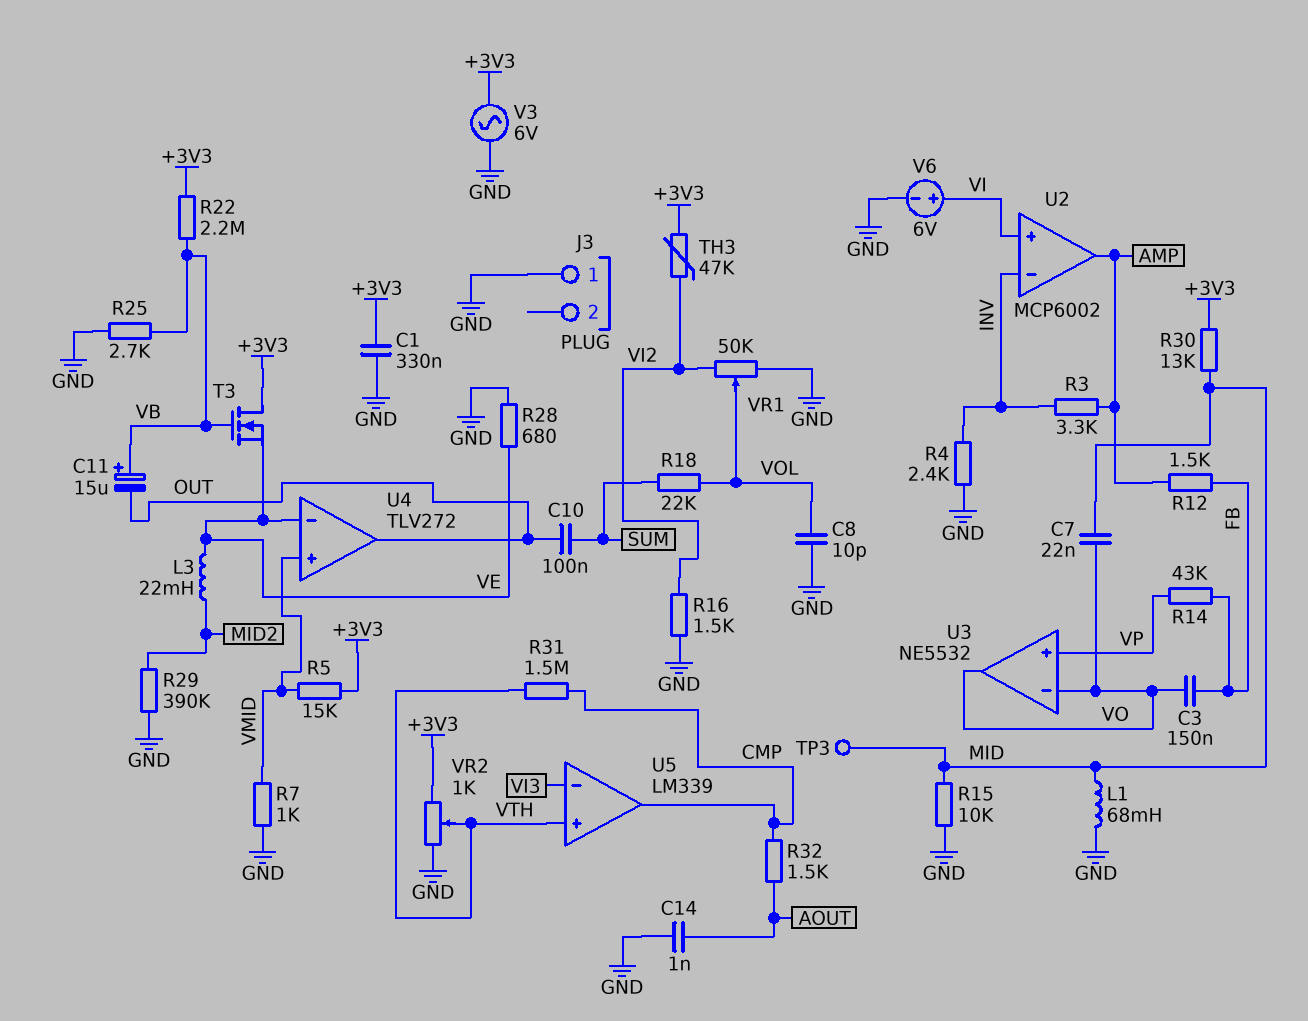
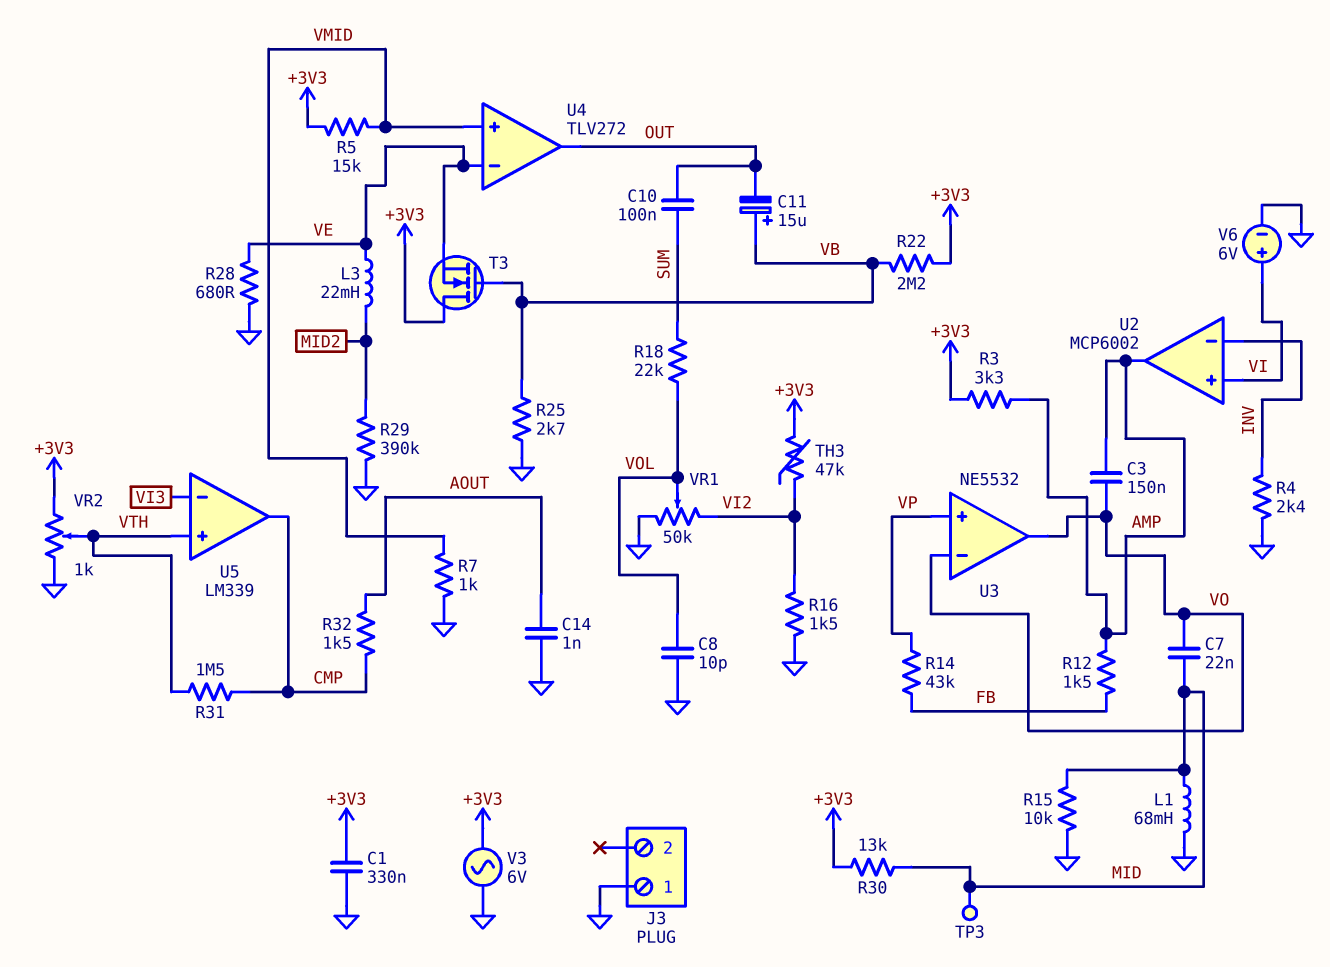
C3: 150nF (FB, VO) -> 150nF (AMP, VO)
R3: 3.3k (AMP, INV) -> 3.3k (+3V3, AMP)

